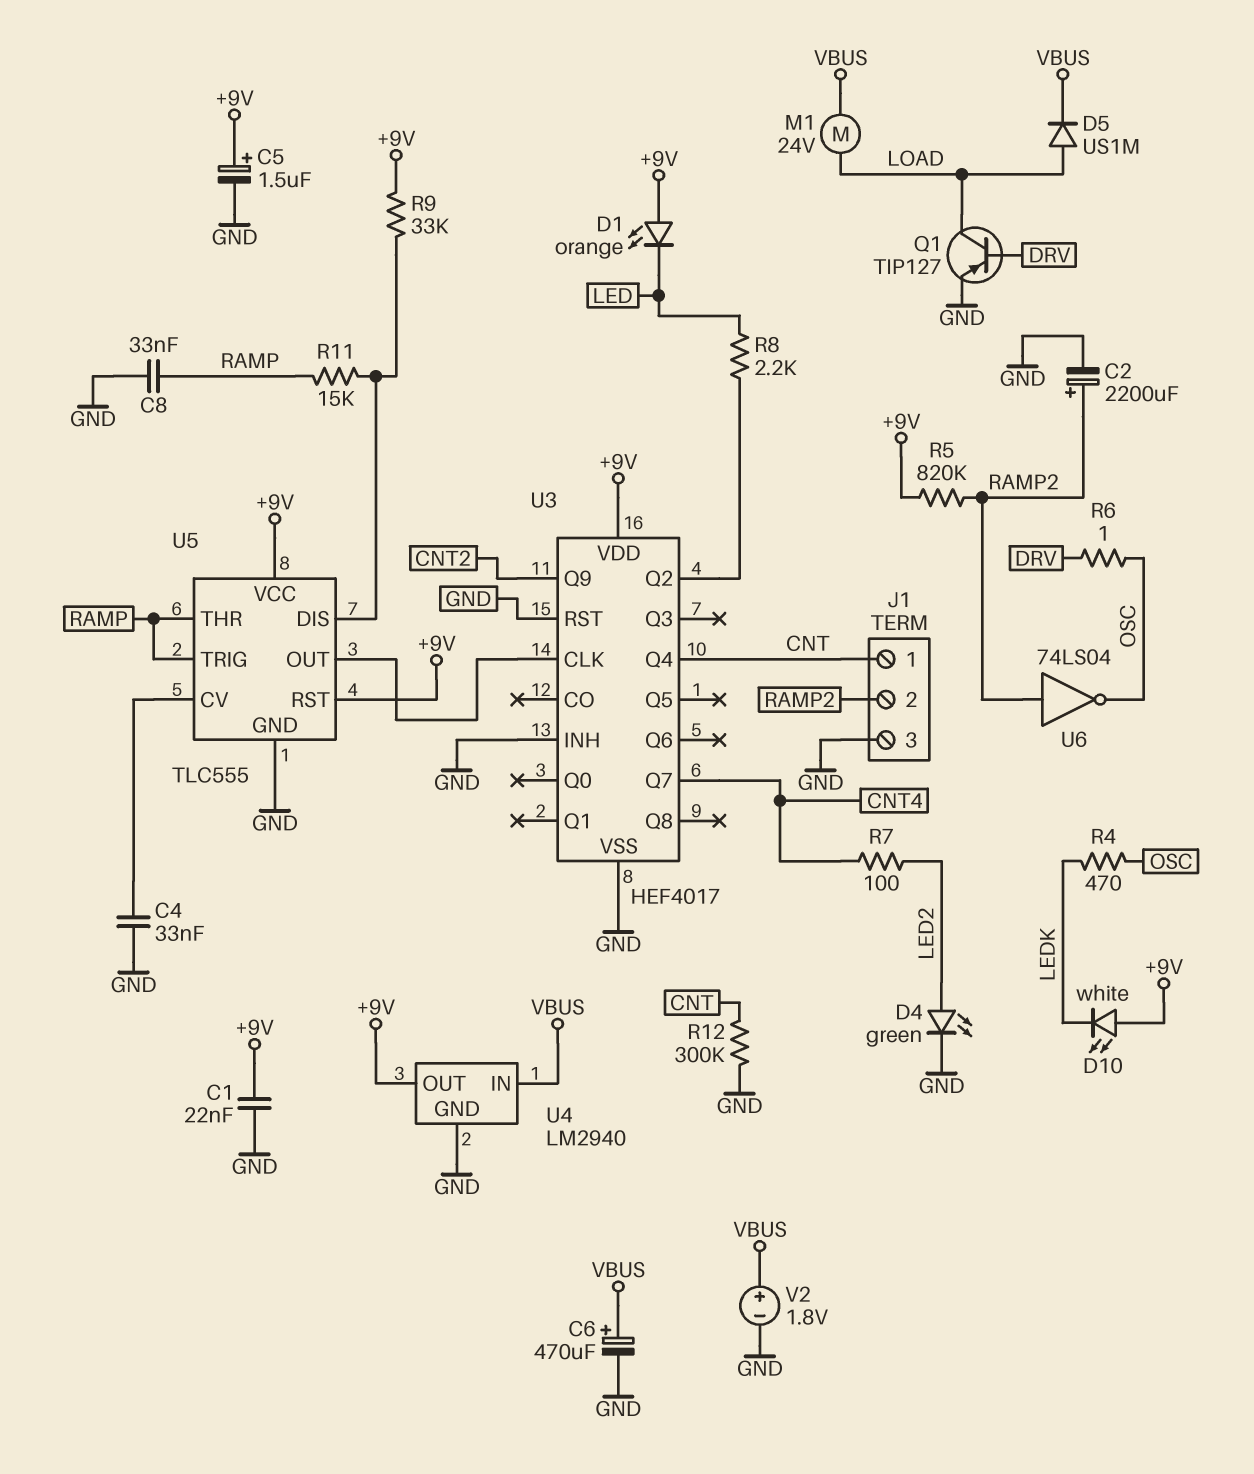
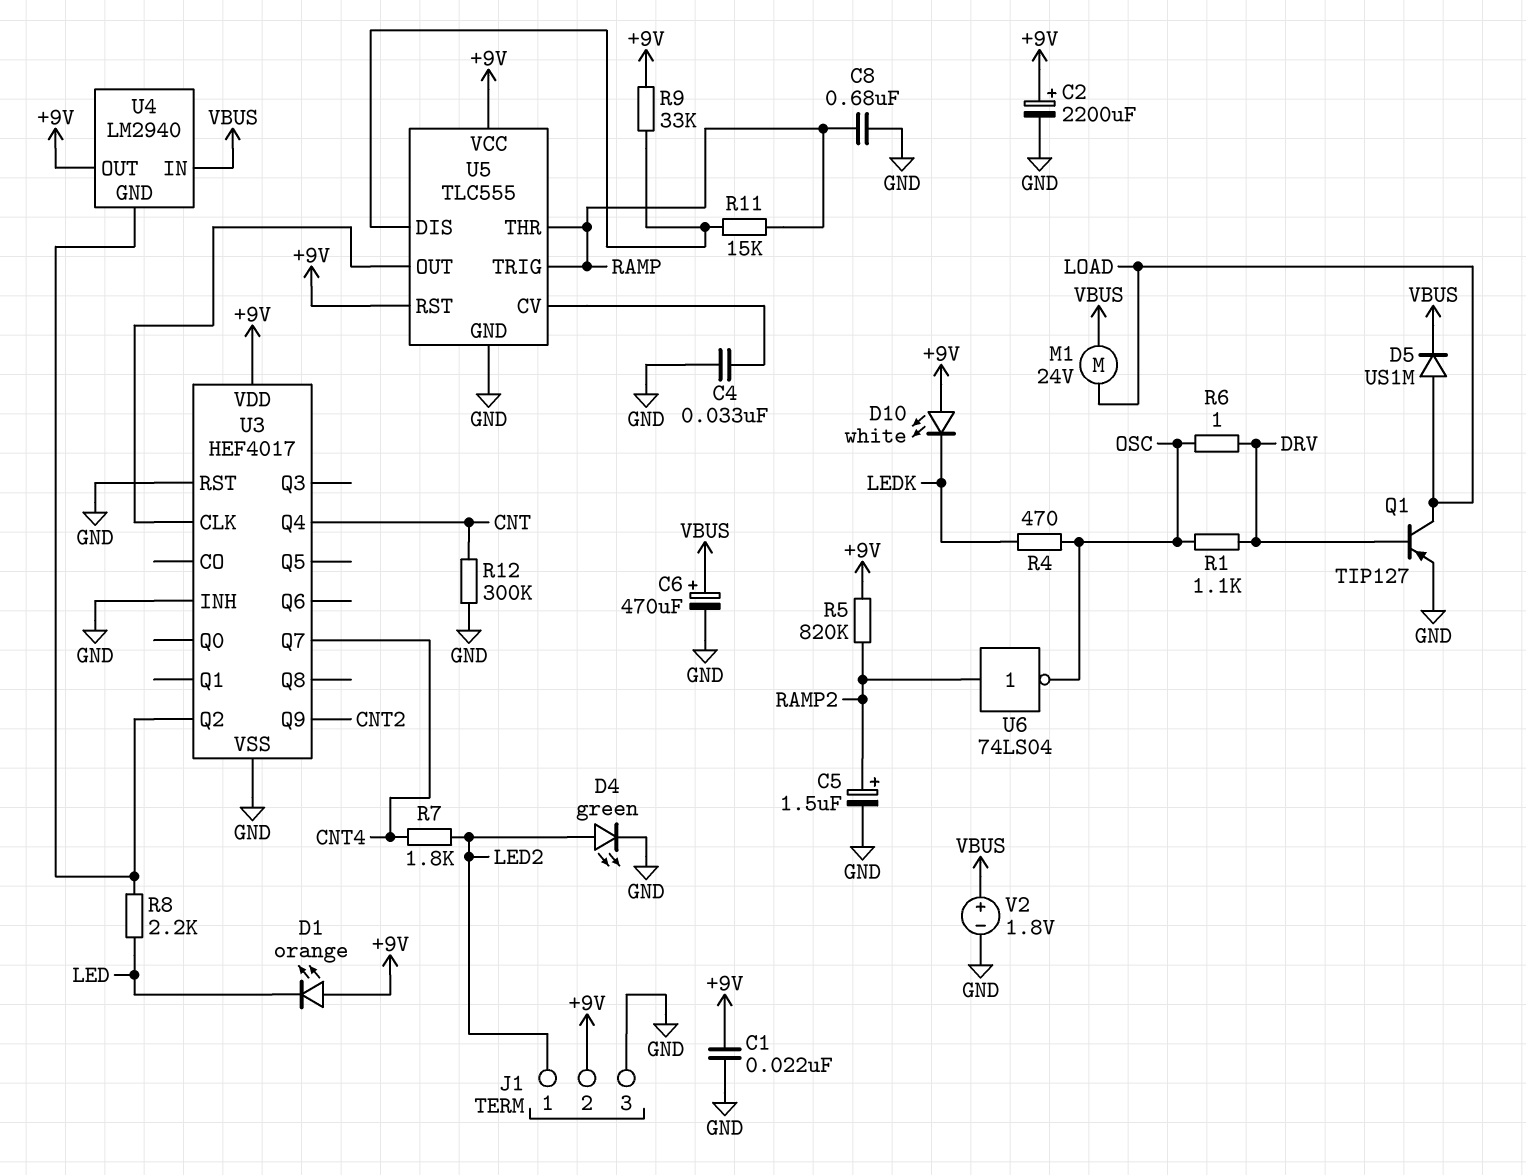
C2: 2200uF (plus RAMP2, minus GND) -> 2200uF (plus +9V, minus GND)
C5: 1.5uF (plus +9V, minus GND) -> 1.5uF (plus RAMP2, minus GND)
C8: 33nF (GND, RAMP) -> 680nF (GND, RAMP)
J1 pin 1: CNT -> LED2
J1 pin 2: RAMP2 -> +9V
R1: none -> 1.1k (DRV, OSC)
R7: 100 (CNT4, LED2) -> 1.8k (CNT4, LED2)
U4 pin GND: GND -> U3/Q2

